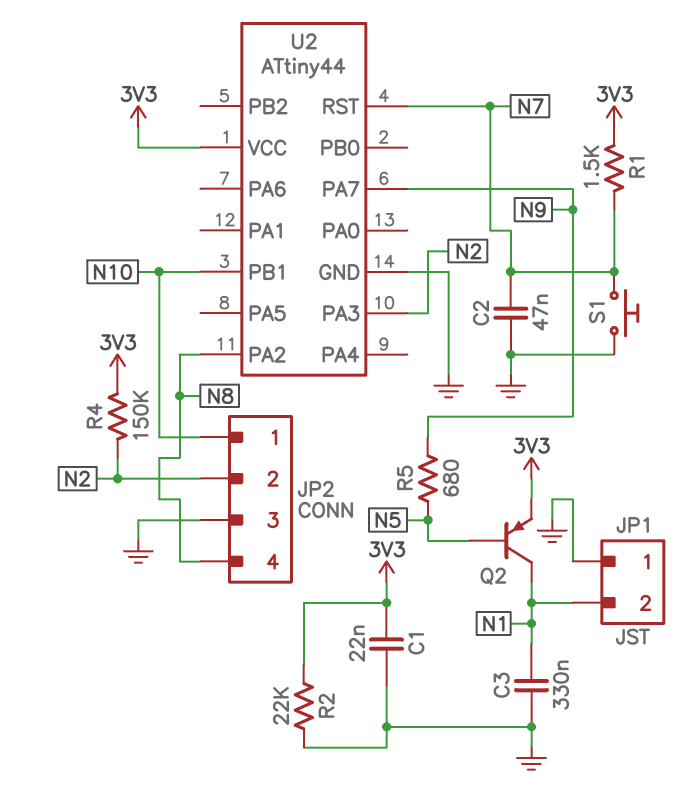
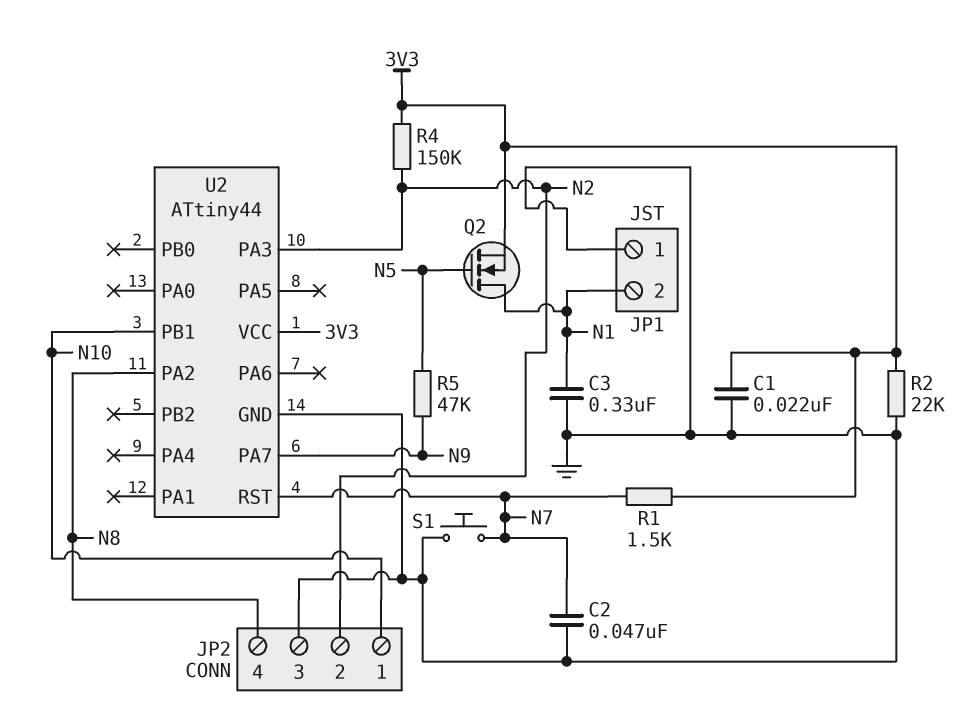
Q2: PNP (B N5, C N1, E 3V3) -> NMOS (G N5, D N1, S 3V3)
R5: 680 (N5, N9) -> 47k (N5, N9)

